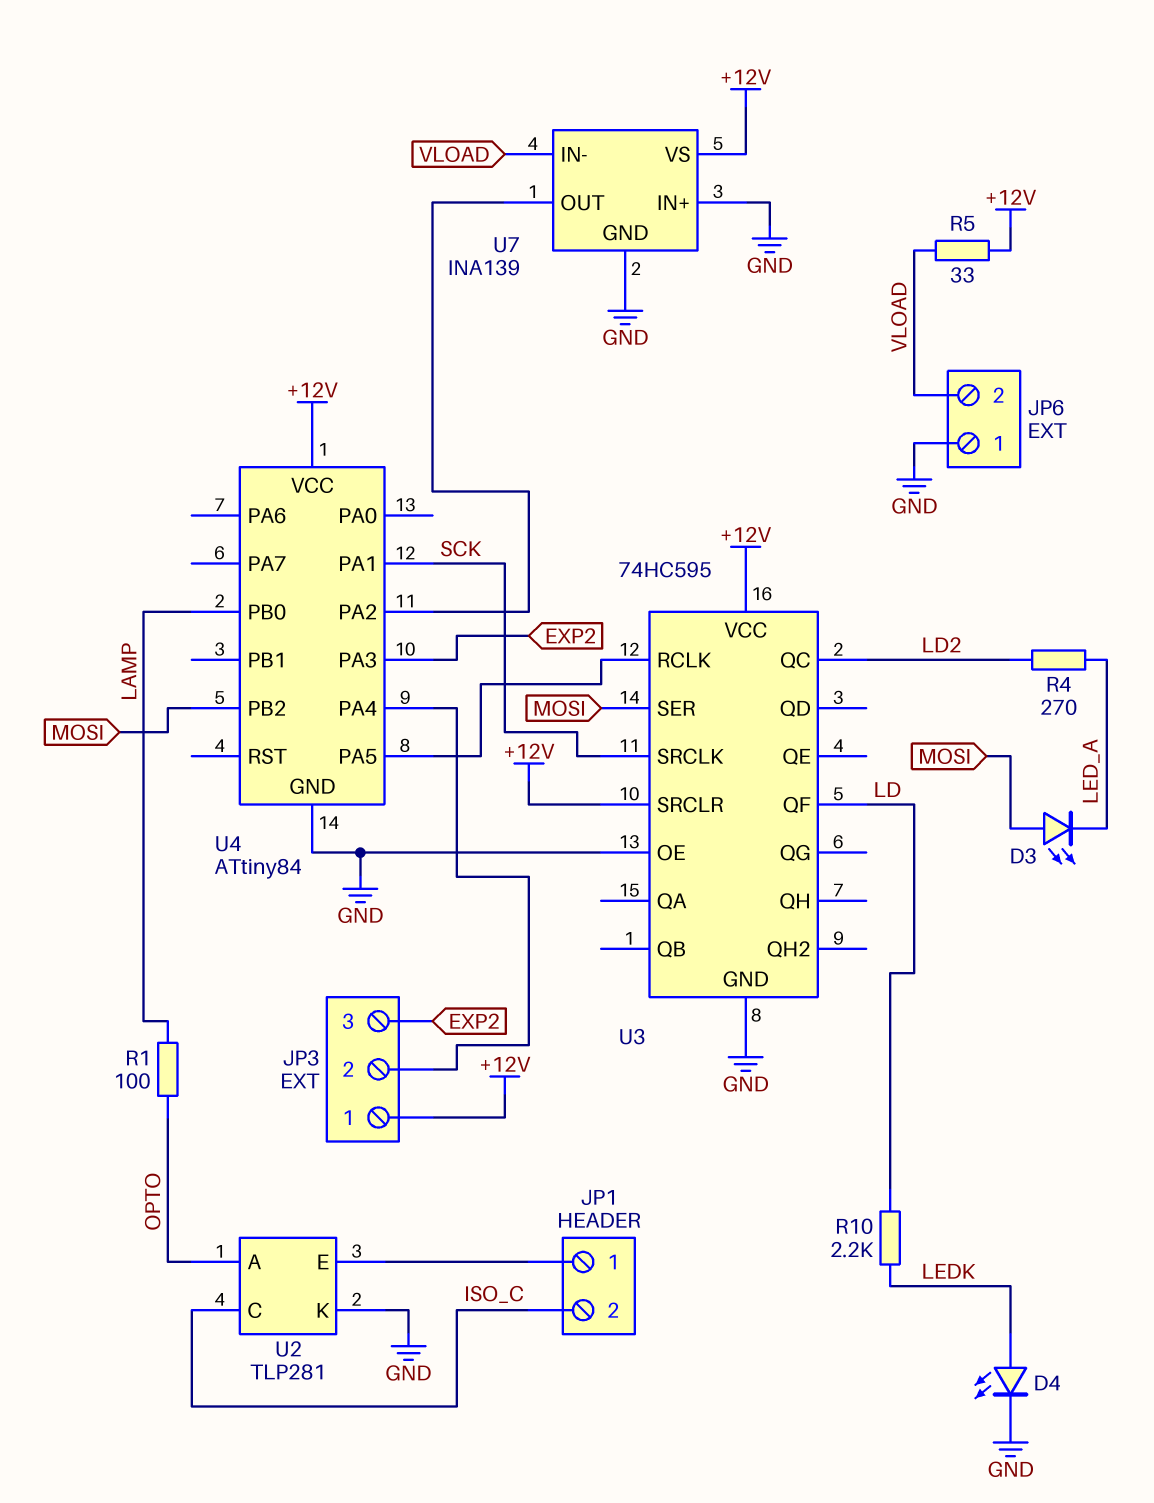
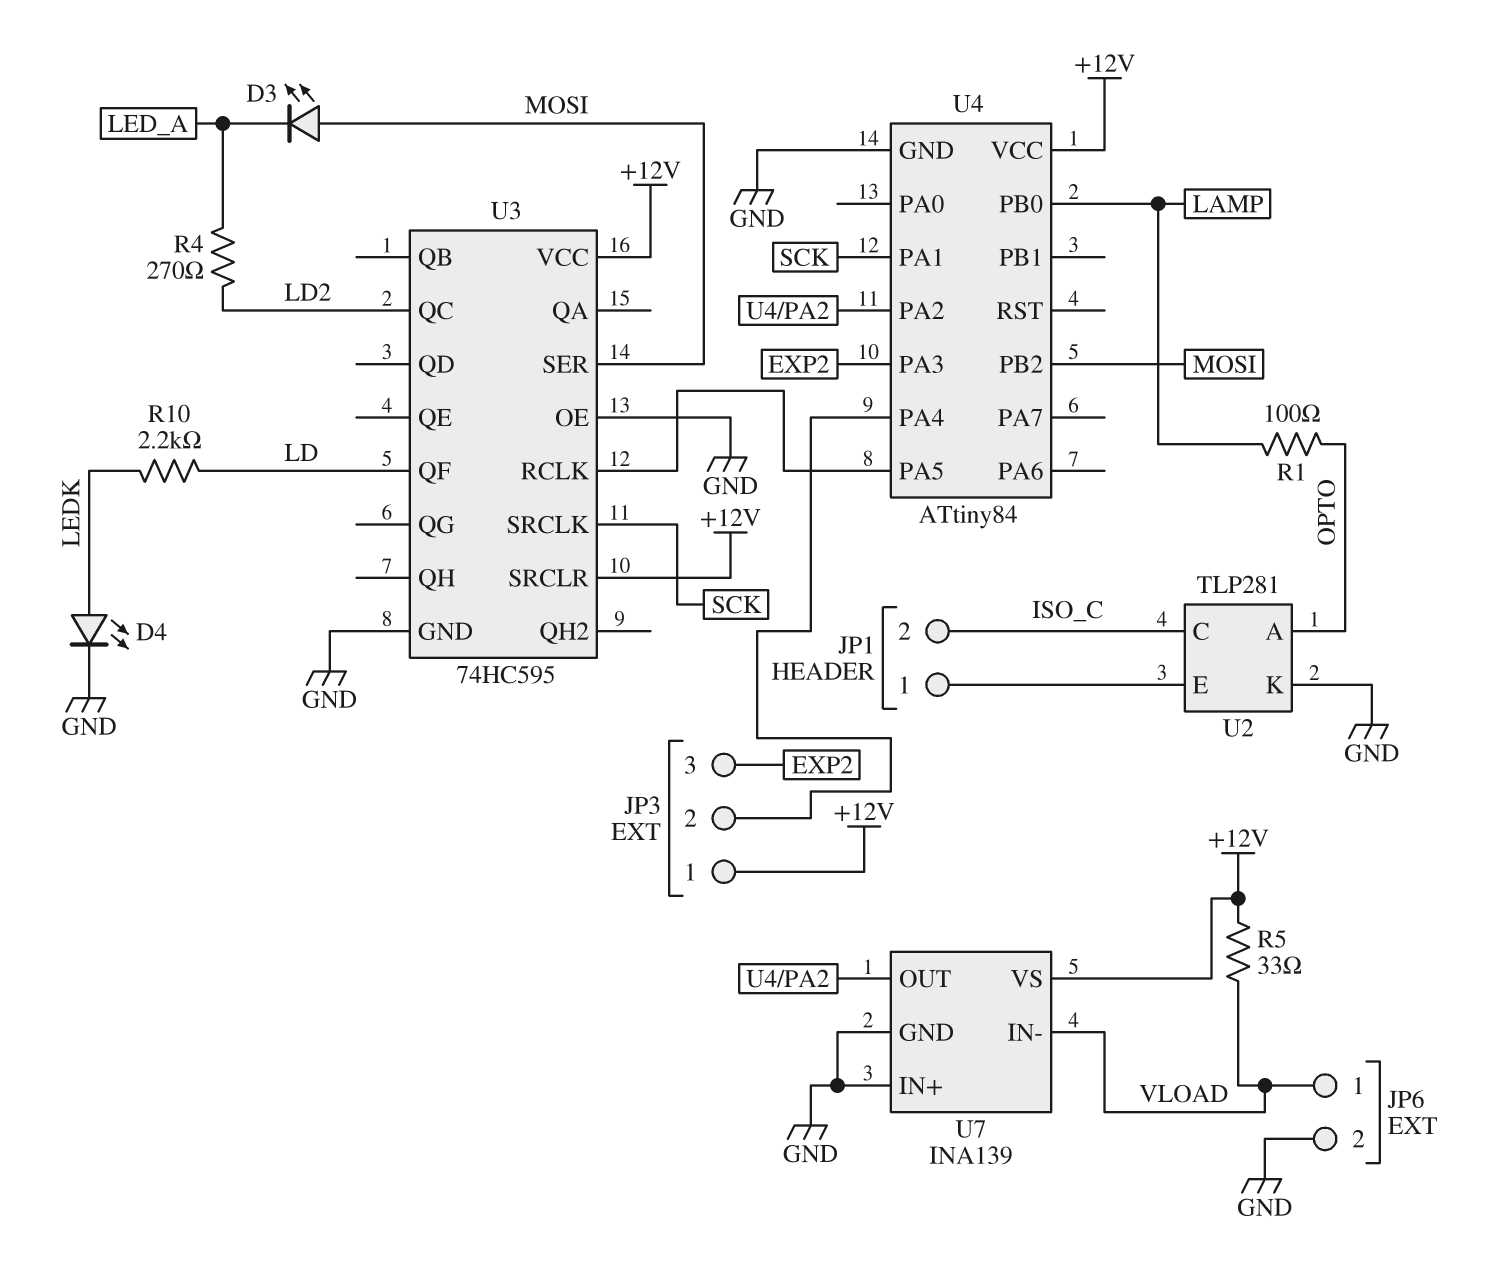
JP6 pin 1: GND -> VLOAD
JP6 pin 2: VLOAD -> GND

